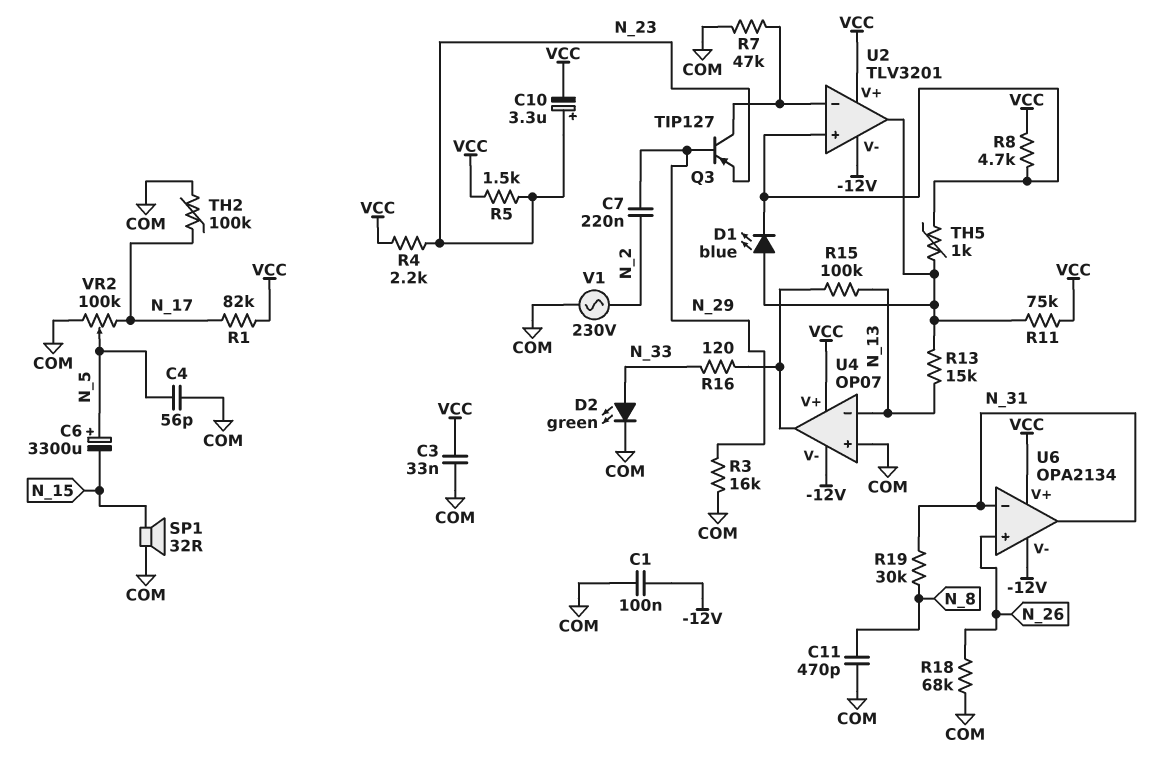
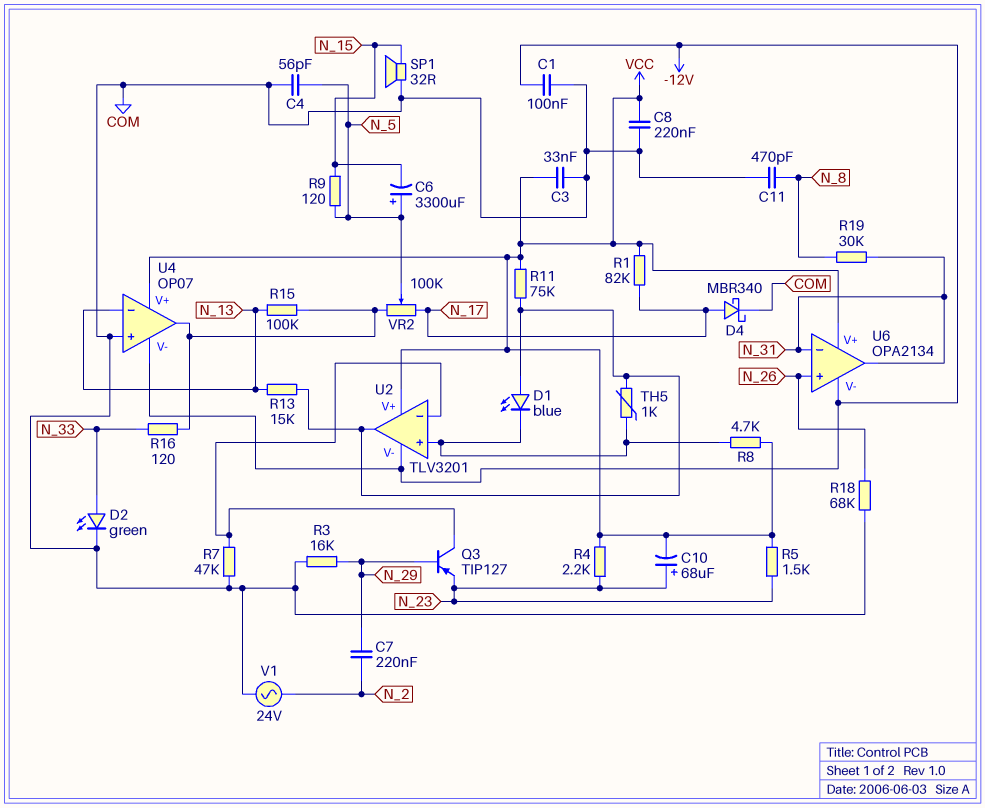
C8: none -> 220nF (COM, VCC)
C10: 3.3uF (plus N_23, minus VCC) -> 68uF (plus N_23, minus VCC)
D4: none -> schottky MBR340 (A N_17, K COM)
R9: none -> 120 (N_5, N_15)
TH2: 100k (COM, N_17) -> none
V1: AC 230V (COM, N_2) -> AC 24V (COM, N_2)
VR2: 100k (COM, N_17, wiper N_5) -> 100k (N_17, U4/out, wiper N_5)

